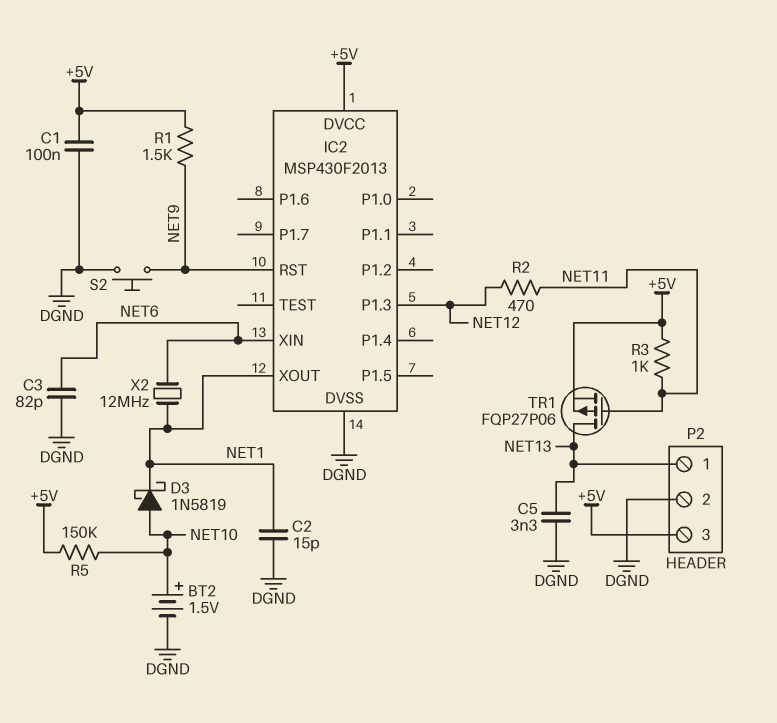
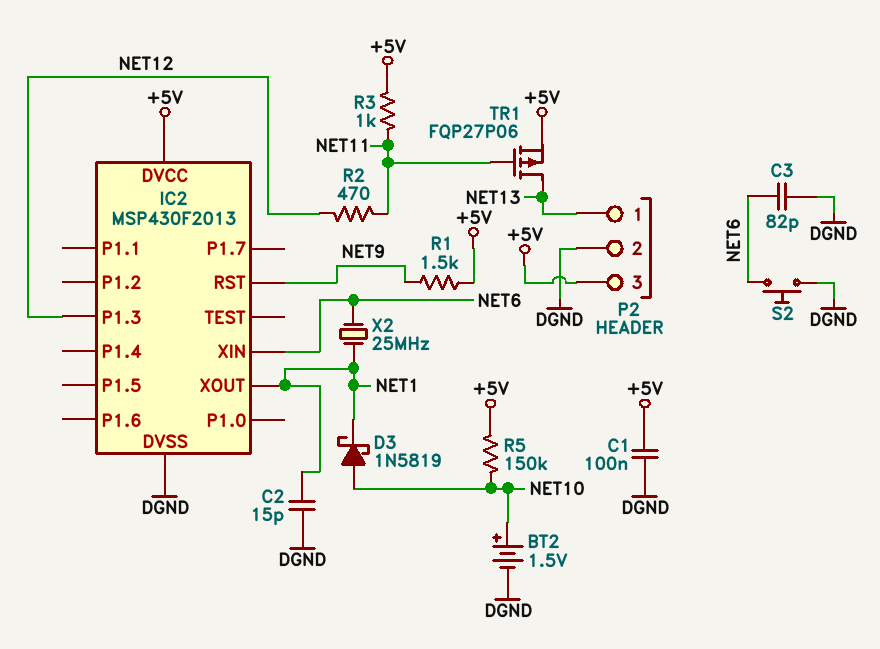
C5: 3.3nF (DGND, NET13) -> none
S2: button (DGND, NET9) -> button (DGND, NET6)
X2: 12MHz (NET1, NET6) -> 25MHz (NET1, NET6)

